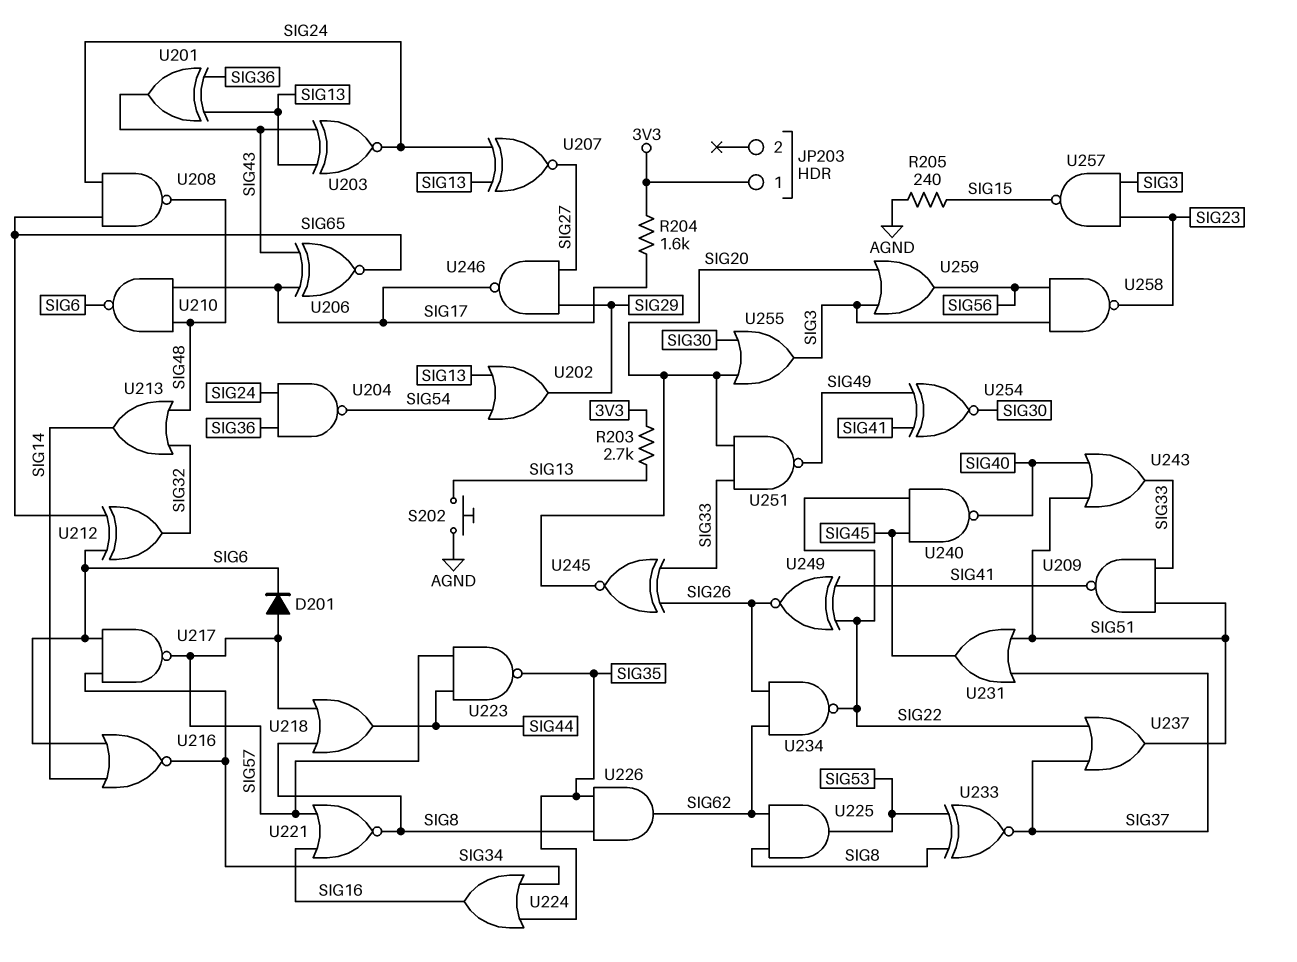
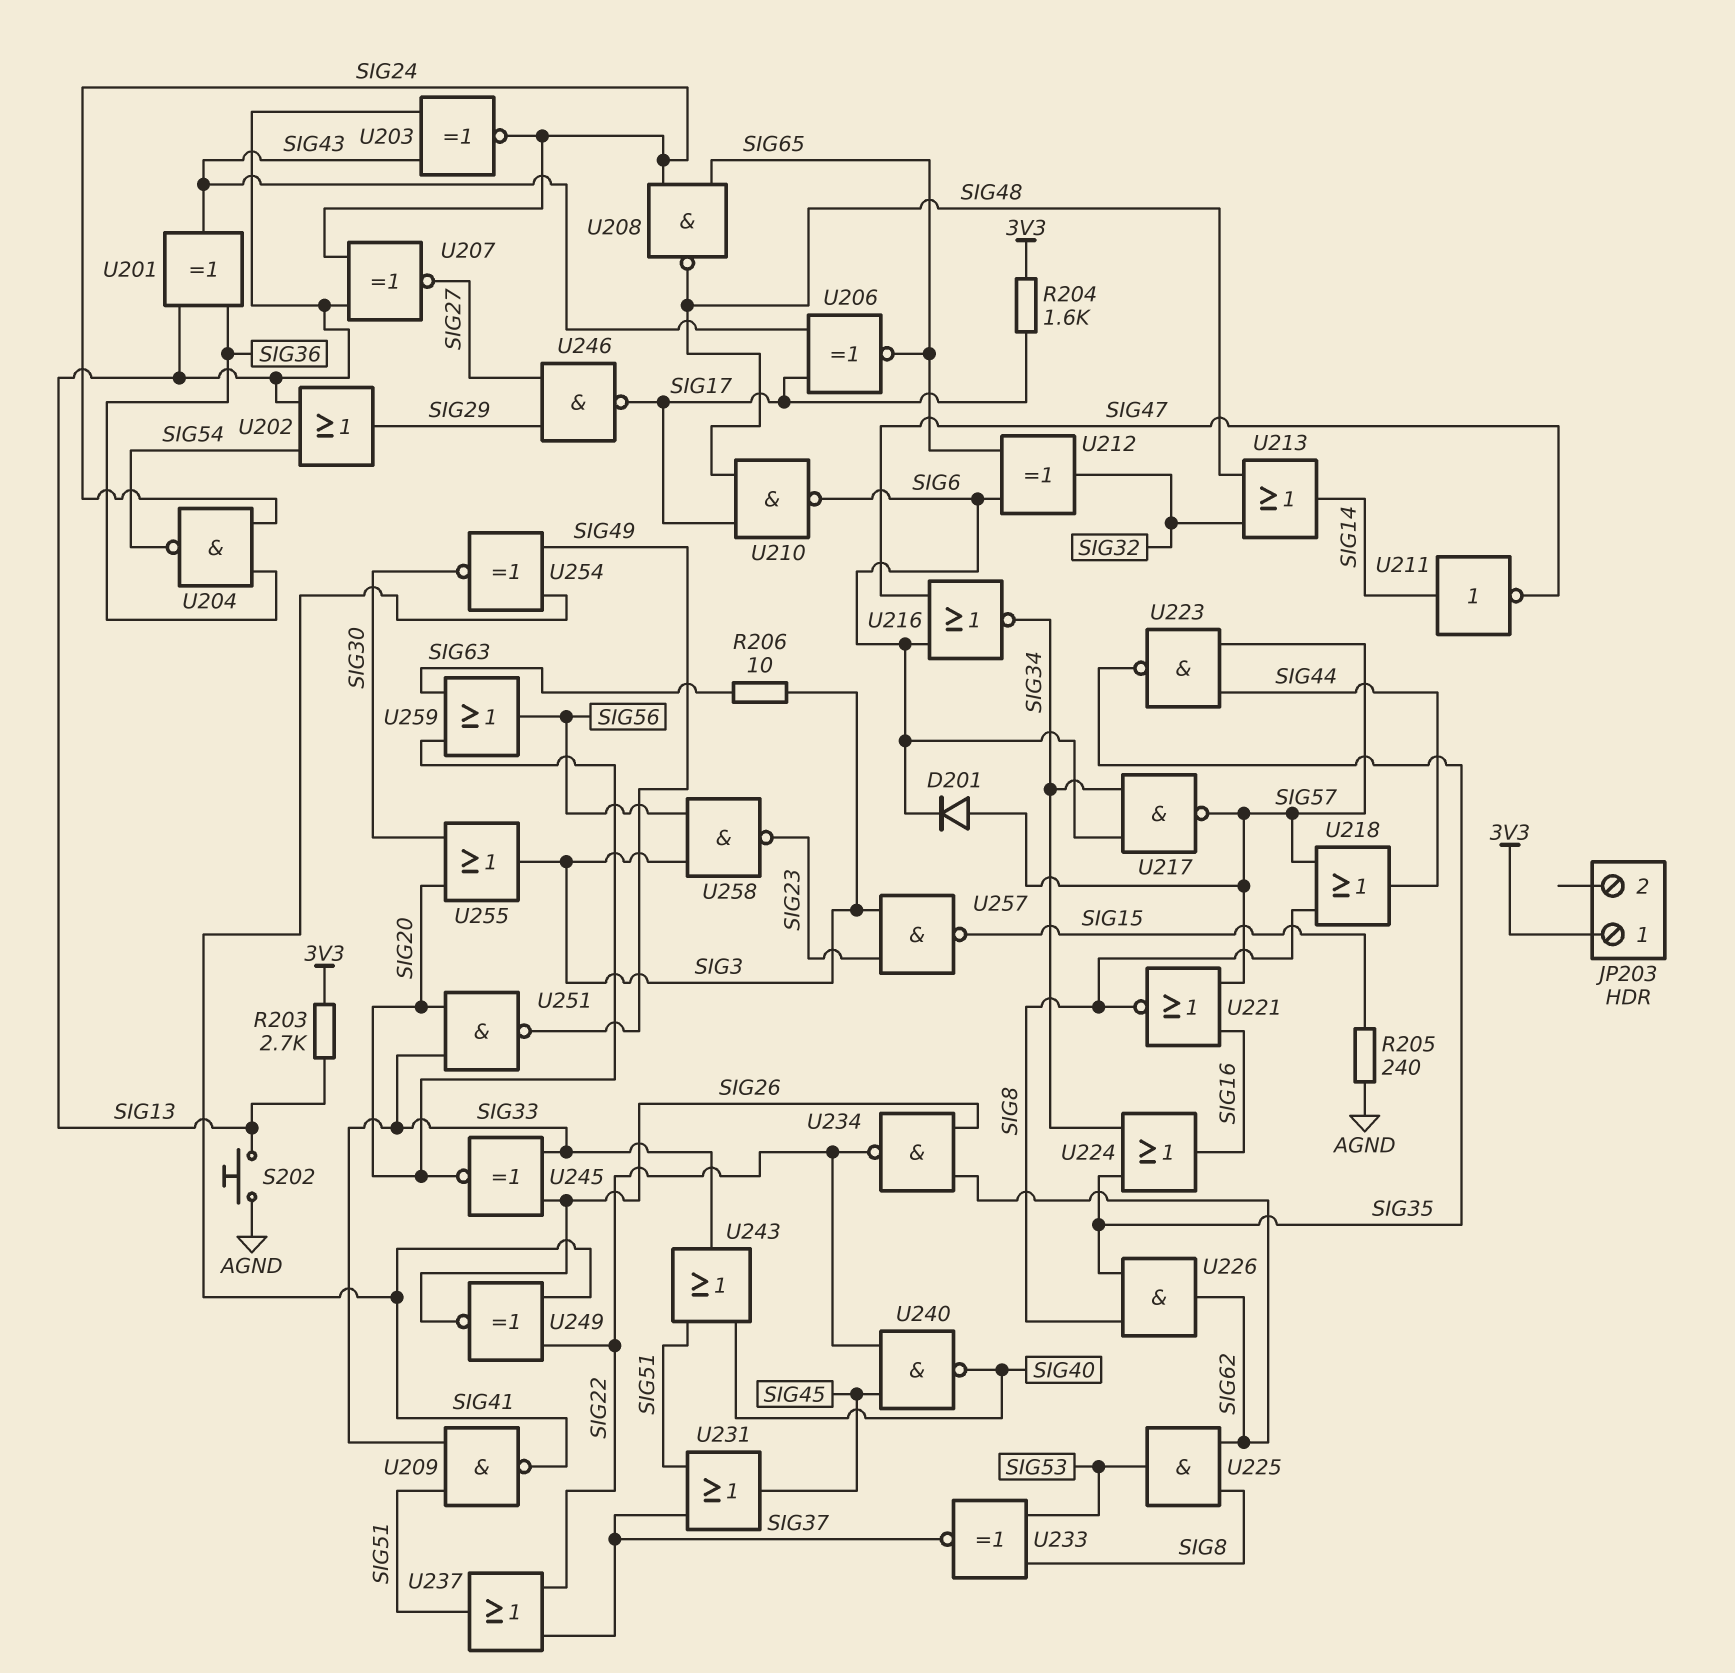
R206: none -> 10 (SIG3, SIG63)
U211: none -> NOT (in SIG14, out SIG47)
U216: NOR (in SIG6, in SIG14, out SIG34) -> NOR (in SIG6, in SIG47, out SIG34)
U259: OR (in SIG3, in SIG20, out SIG56) -> OR (in SIG20, in SIG63, out SIG56)

